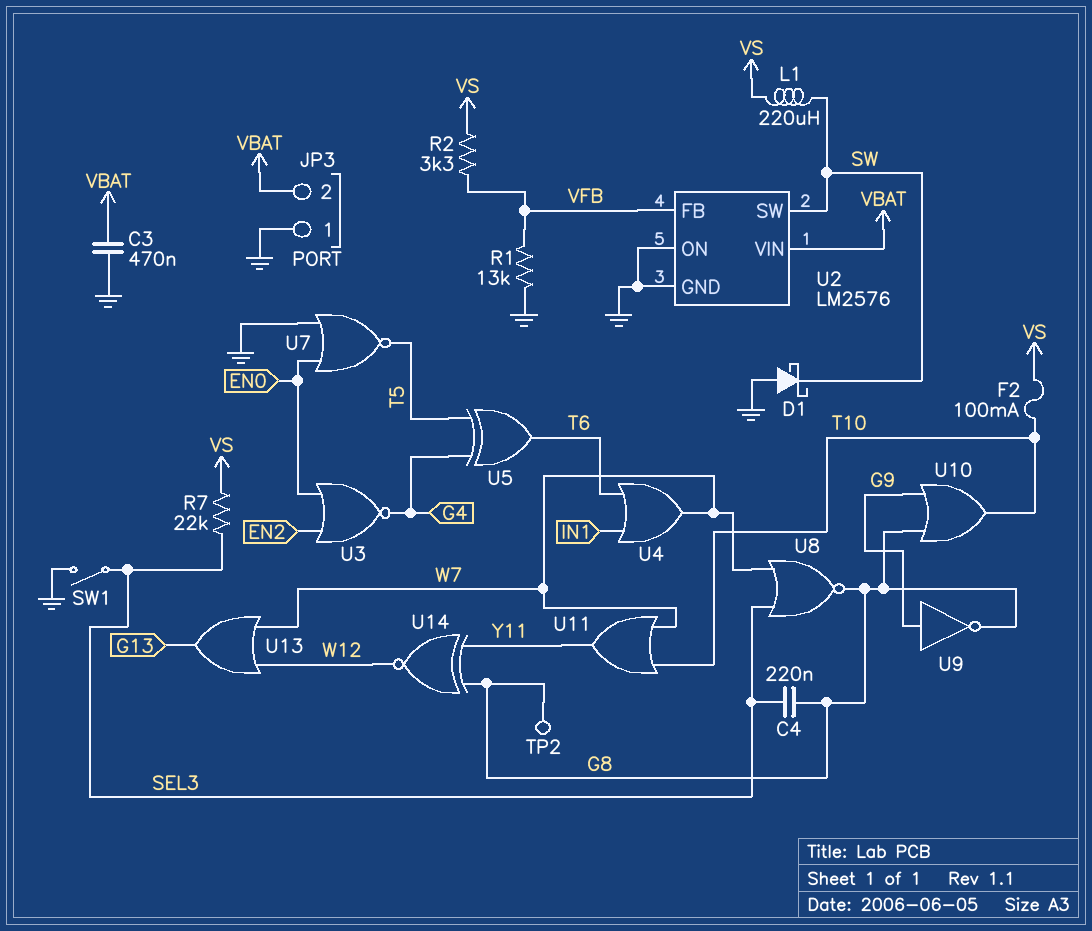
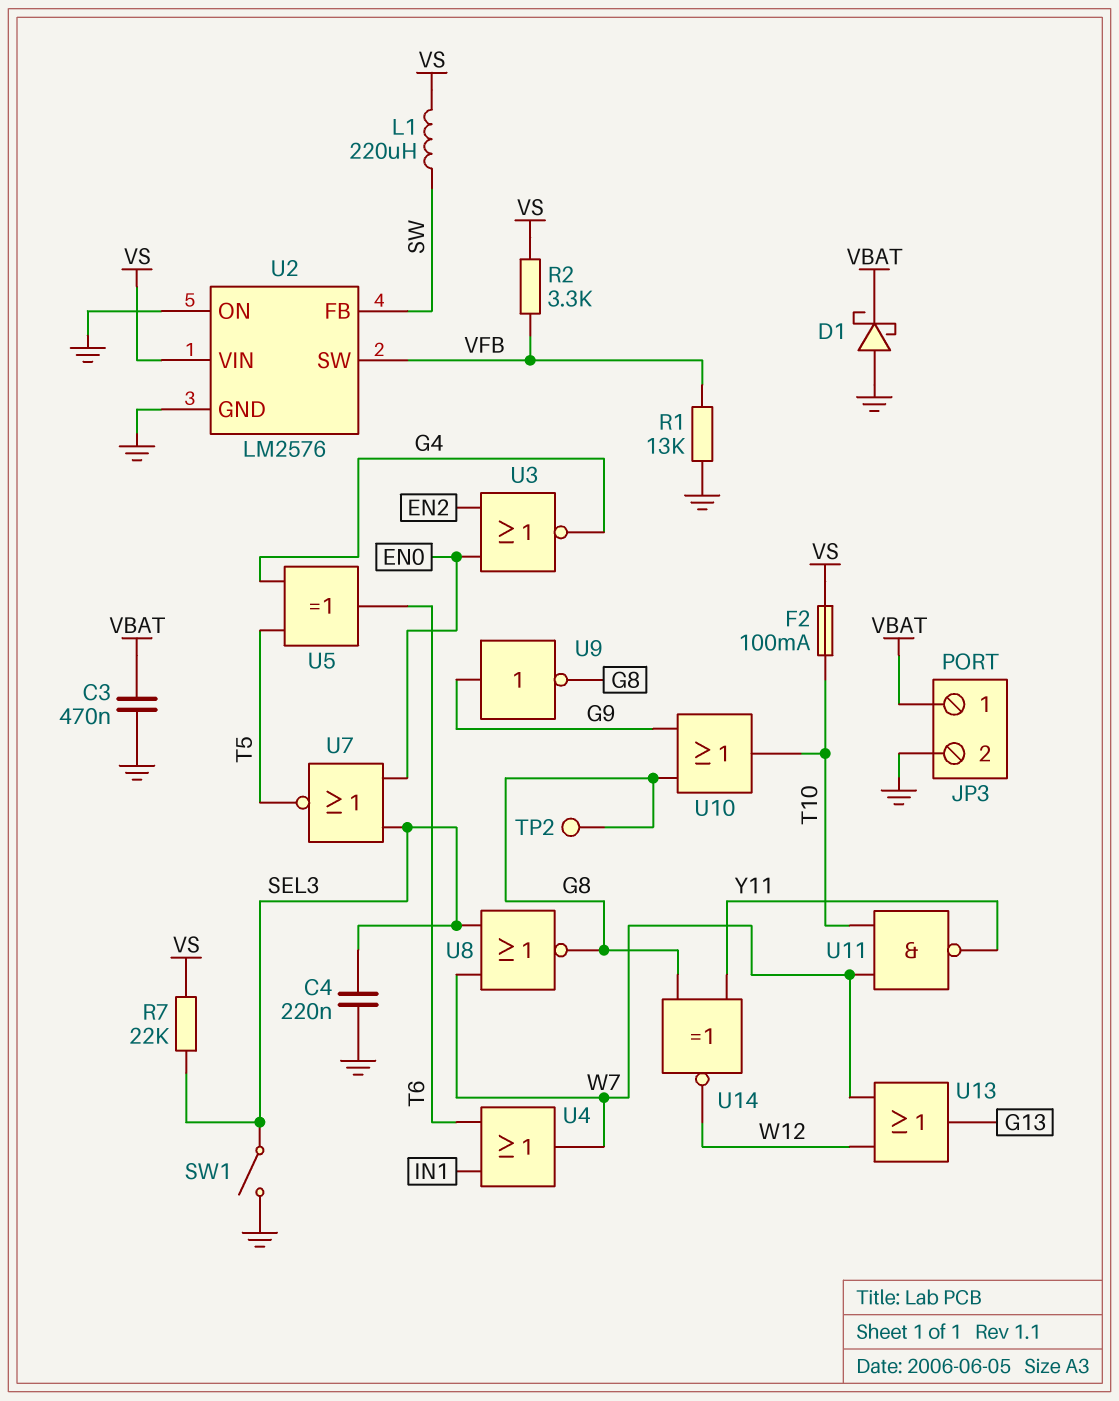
C4: 220nF (G8, SEL3) -> 220nF (GND, SEL3)
D1: schottky (A GND, K SW) -> schottky (A GND, K VBAT)
JP3 pin 1: GND -> VBAT
JP3 pin 2: VBAT -> GND
U2 pin FB: VFB -> SW
U2 pin SW: SW -> VFB
U2 pin VIN: VBAT -> VS
U7: NOR (in EN0, in GND, out T5) -> NOR (in EN0, in SEL3, out T5)
U11: OR (in T10, in W7, out Y11) -> NAND (in T10, in W7, out Y11)

